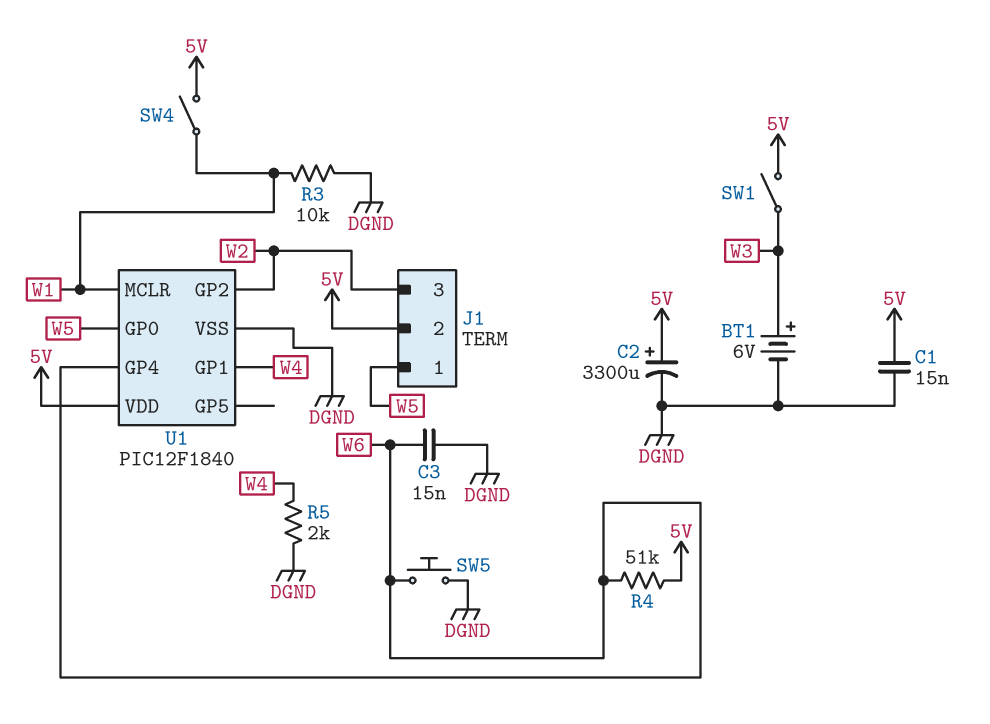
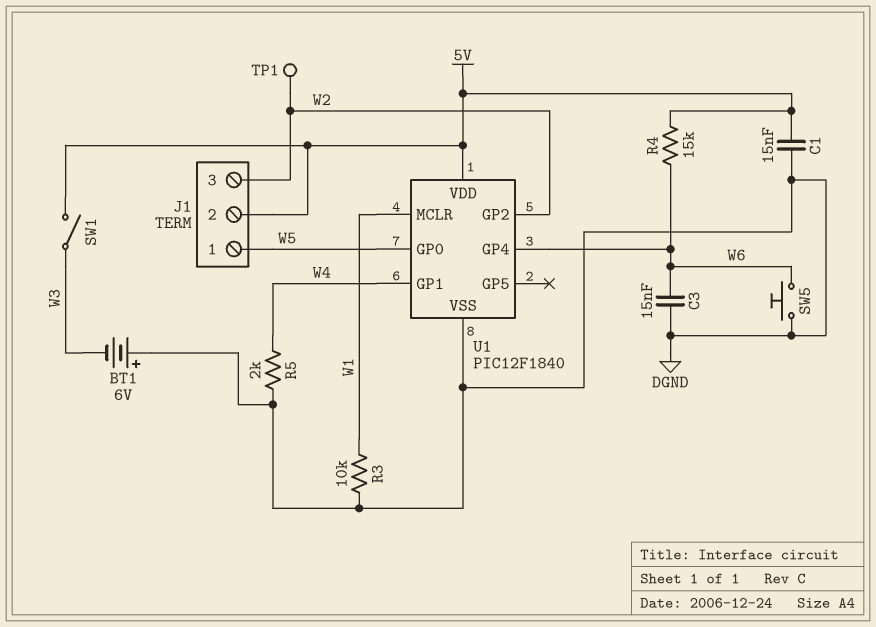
BT1: 6V (plus W3, minus DGND) -> 6V (plus DGND, minus W3)
C2: 3300uF (plus 5V, minus DGND) -> none
R4: 51k (5V, W6) -> 15k (5V, W6)
SW4: switch (5V, W1) -> none
TP1: none -> test point (W2)

